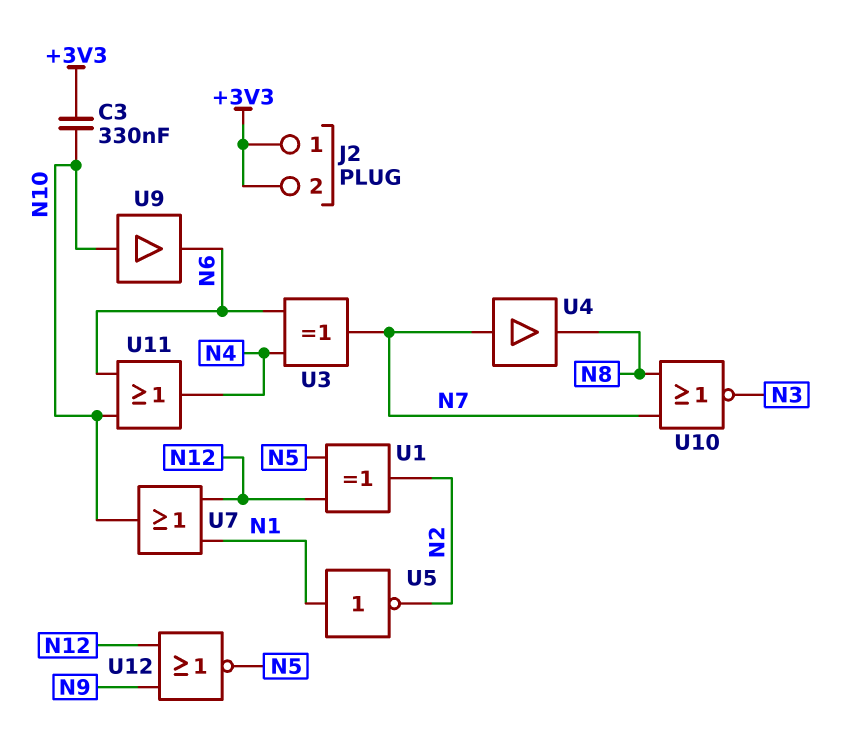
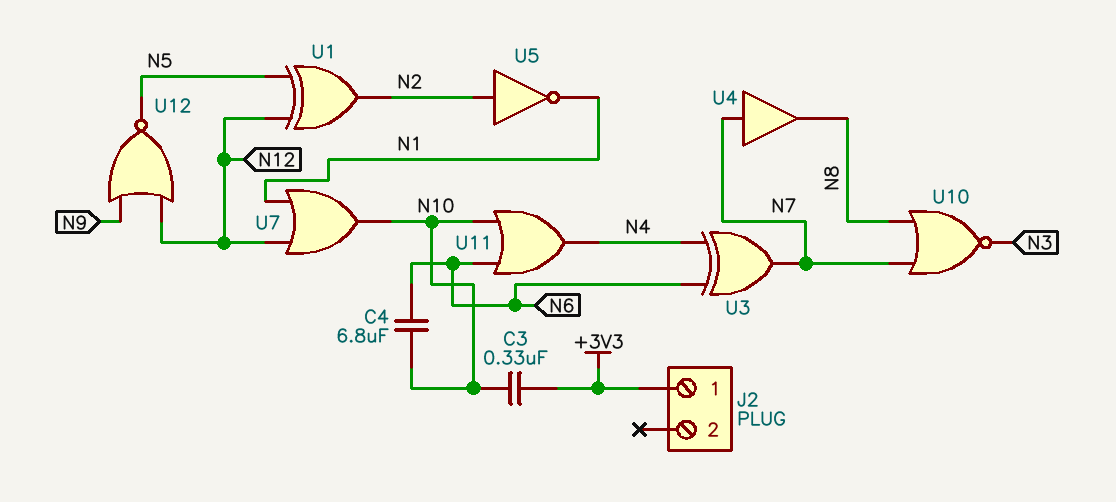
C4: none -> 6.8uF (N6, N10)
J2 pin 2: +3V3 -> none
U5: NOT (in N1, out N2) -> NOT (in N2, out N1)
U9: buffer (in N10, out N6) -> none

